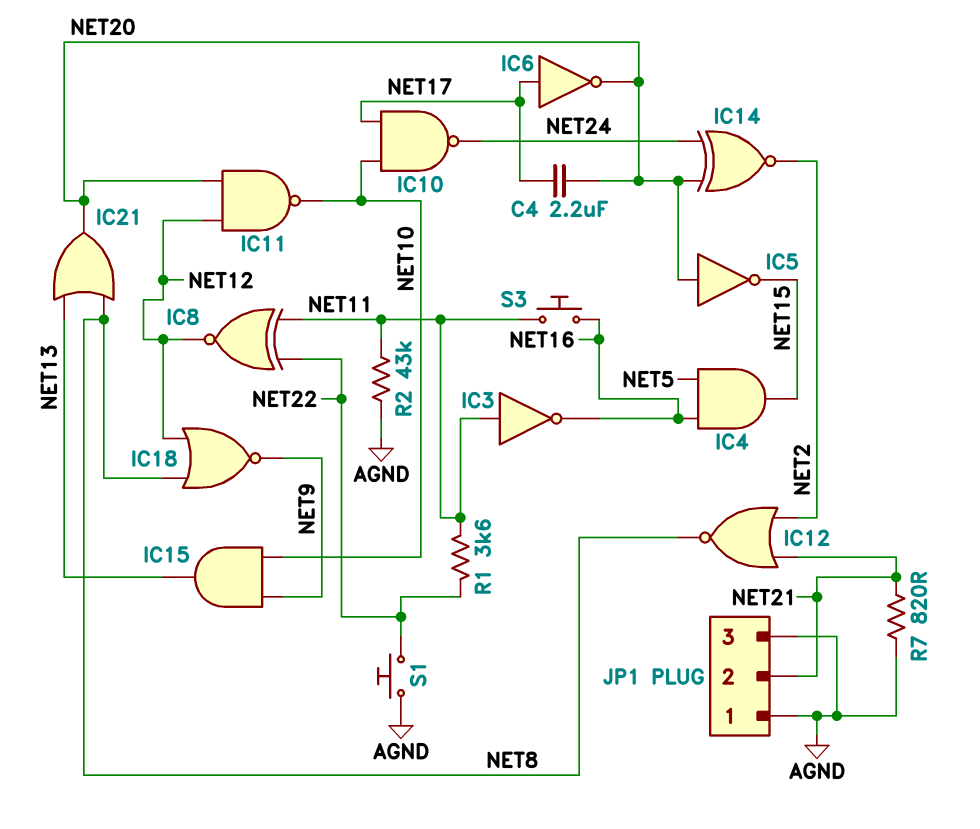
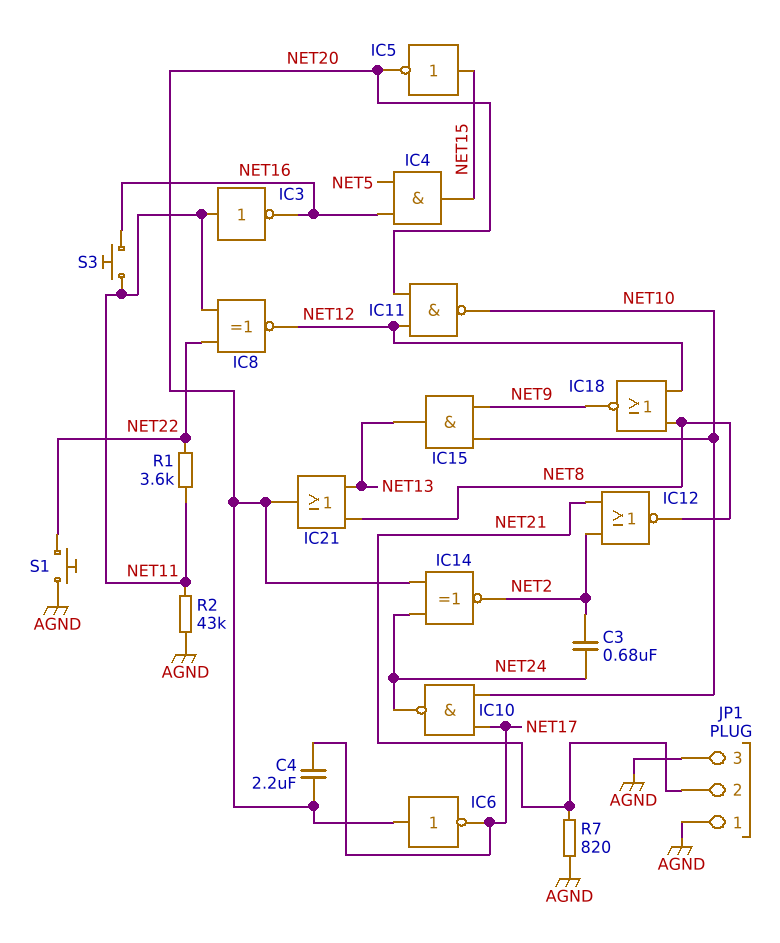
C3: none -> 680nF (NET2, NET24)
IC5: NOT (in NET20, out NET15) -> NOT (in NET15, out NET20)
IC6: NOT (in NET17, out NET20) -> NOT (in NET20, out NET17)

